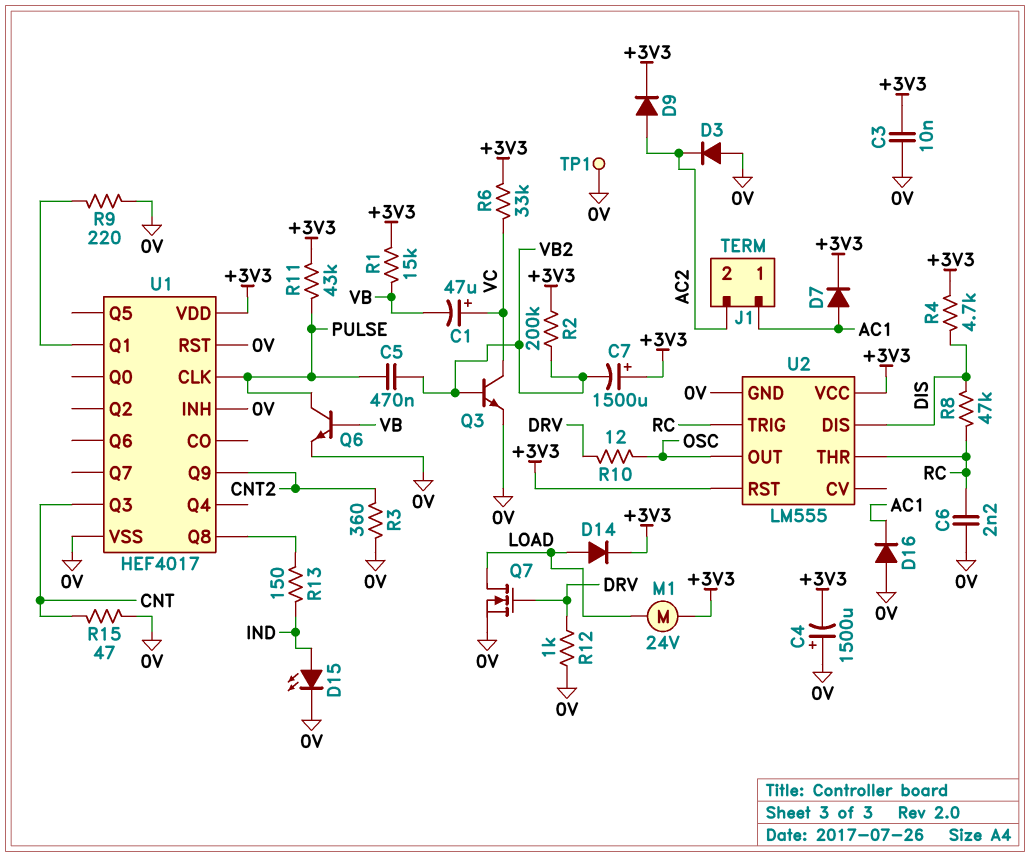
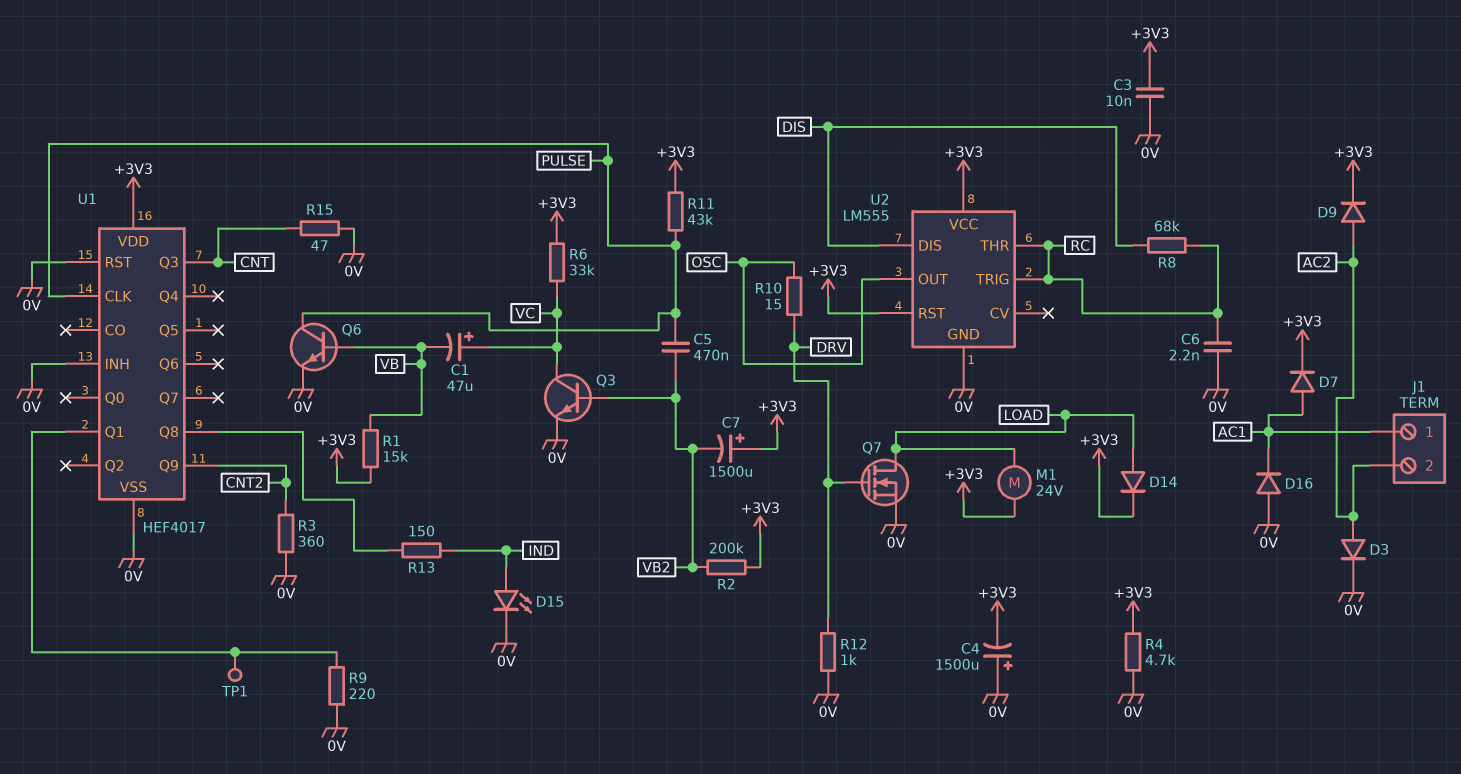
D3: diode (A 0V, K AC2) -> diode (A AC2, K 0V)
R4: 4.7k (+3V3, DIS) -> 4.7k (+3V3, 0V)
R8: 47k (DIS, RC) -> 68k (DIS, RC)
R10: 12 (DRV, OSC) -> 15 (DRV, OSC)
TP1: test point (0V) -> test point (U1/Q1)

